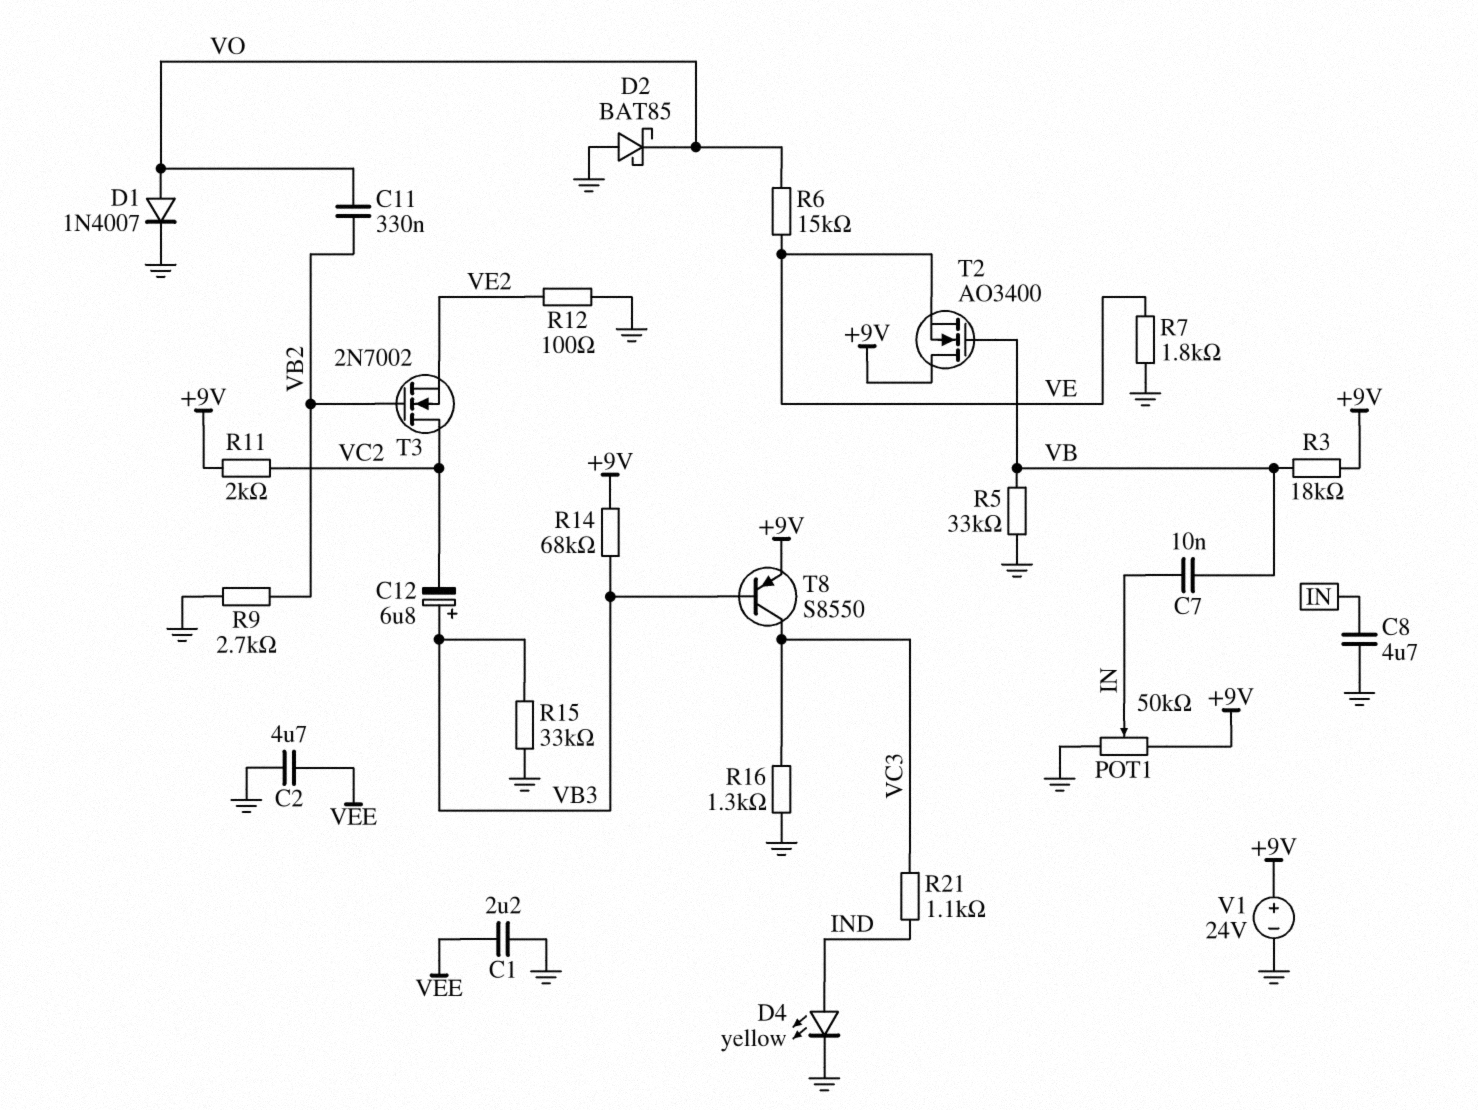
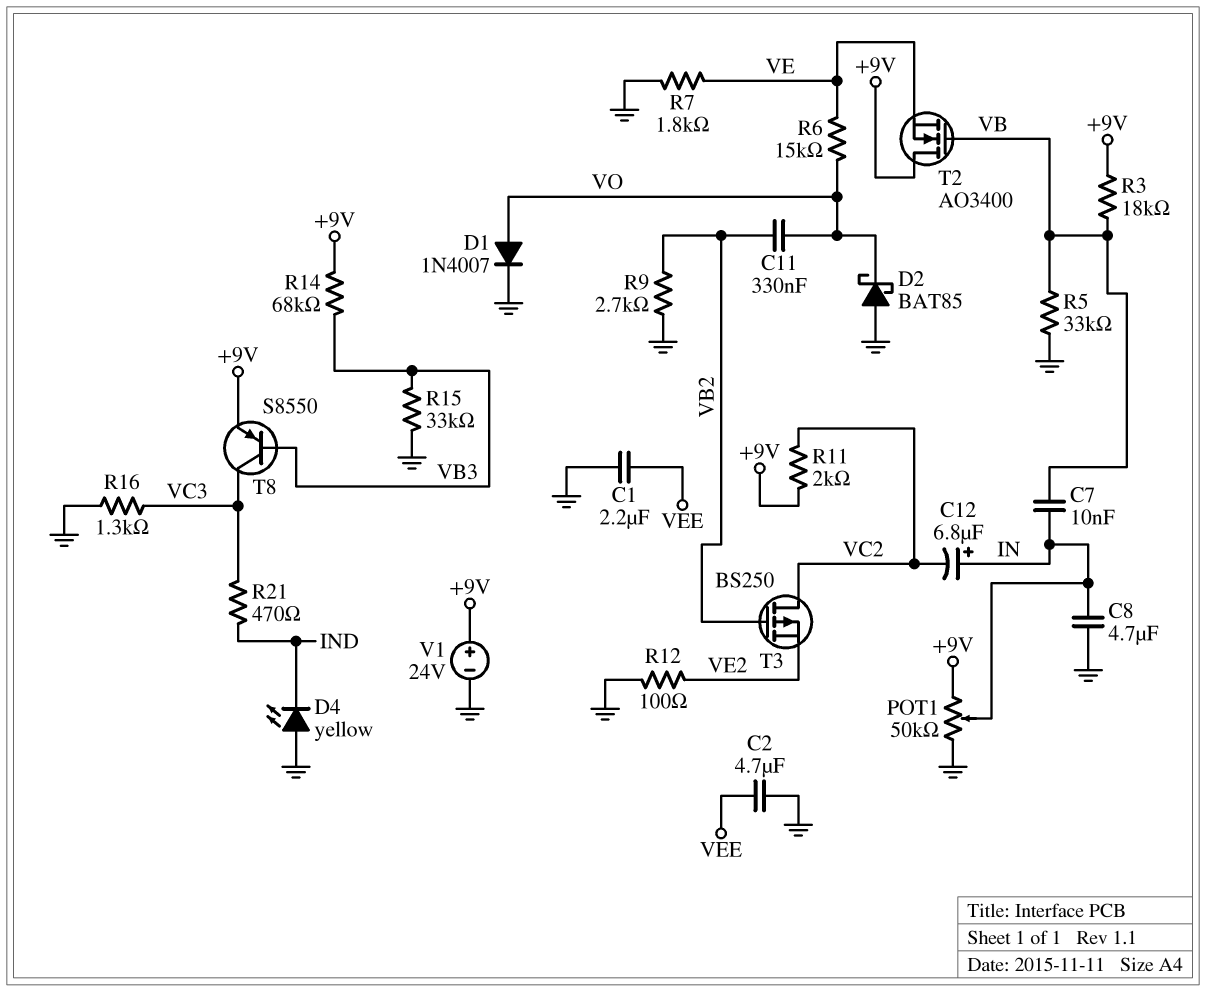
C12: 6.8uF (plus VB3, minus VC2) -> 6.8uF (plus IN, minus VC2)
D4: LED yellow (A IND, K GND) -> LED yellow (A GND, K IND)
R21: 1.1k (IND, VC3) -> 470 (IND, VC3)
T3: NMOS 2N7002 (G VB2, D VC2, S VE2) -> PMOS BS250 (G VB2, D VC2, S VE2)

